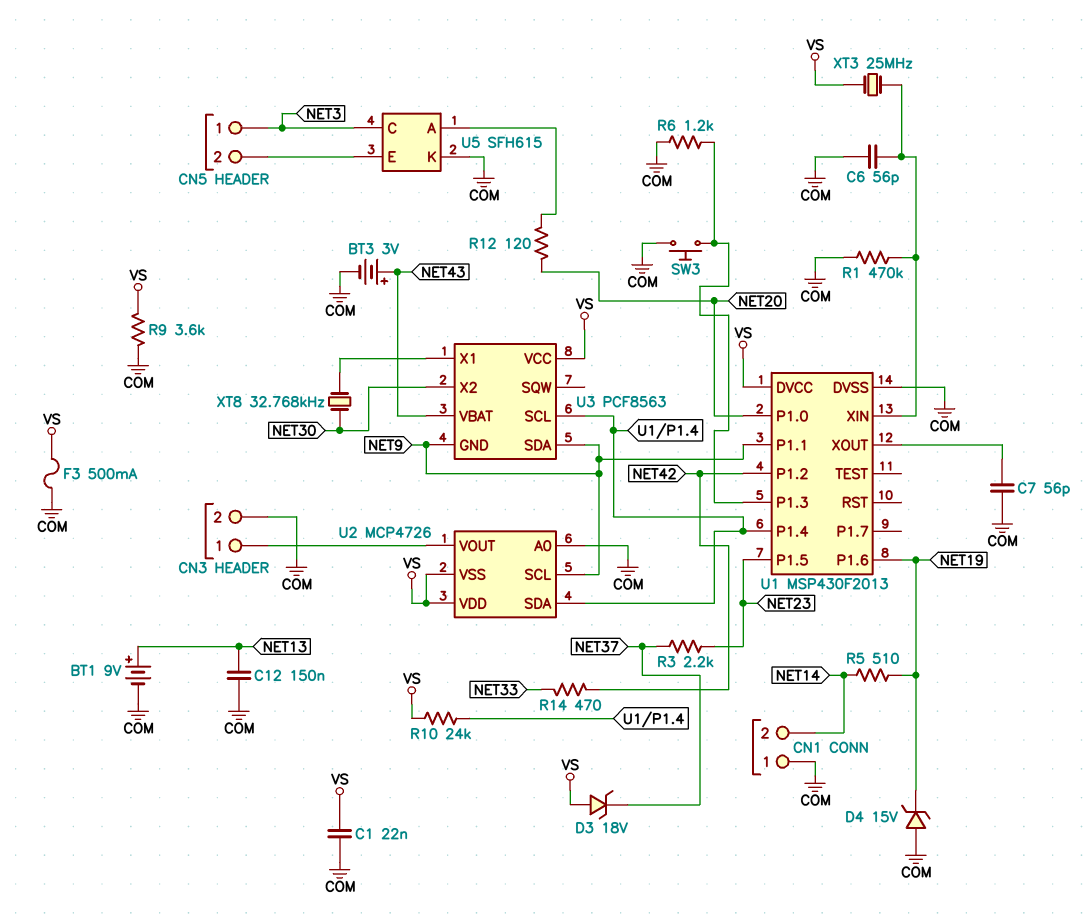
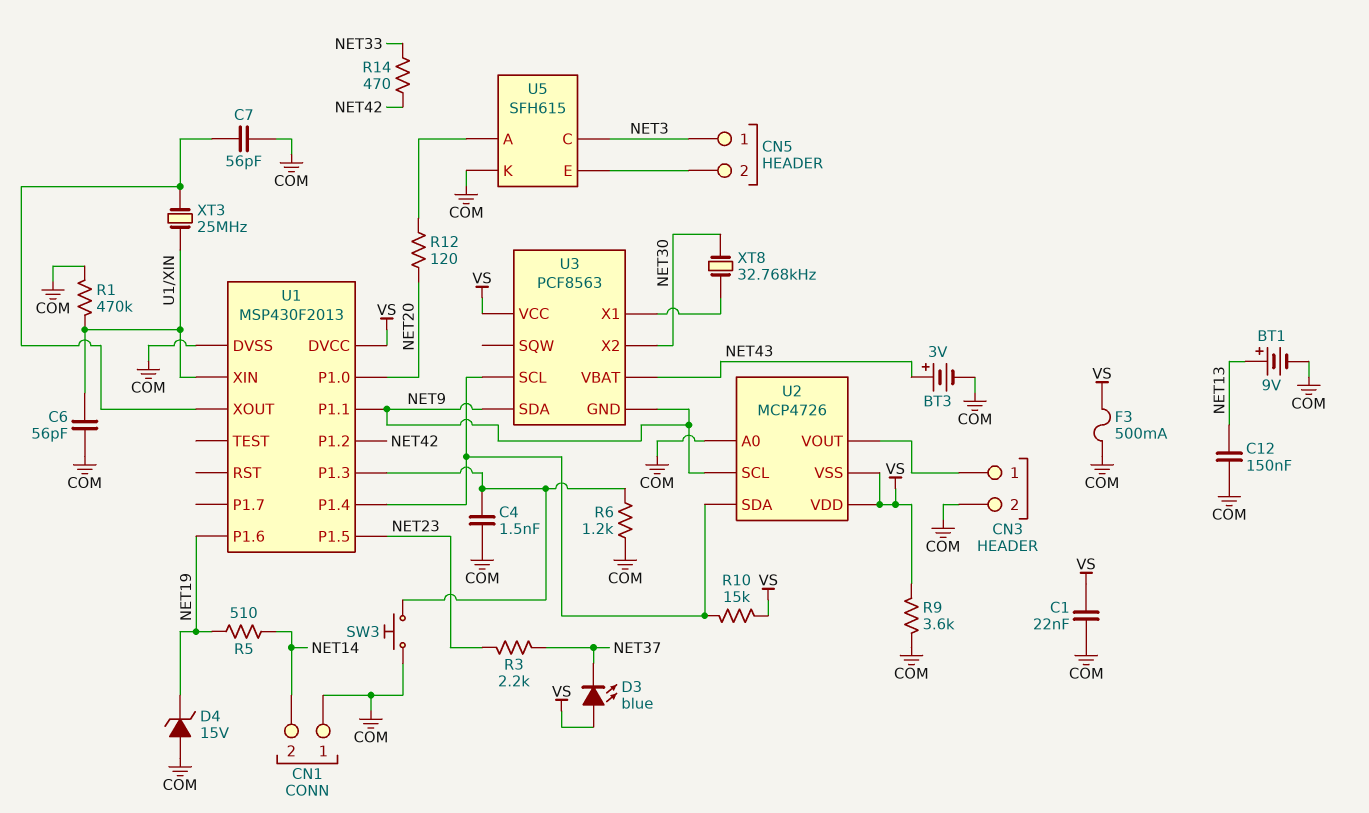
C4: none -> 1.5nF (COM, U1/P1.3)
D3: zener 18V (A VS, K NET37) -> LED blue (A VS, K NET37)
R10: 24k (U1/P1.4, VS) -> 15k (U1/P1.4, VS)
XT3: 25MHz (U1/XIN, VS) -> 25MHz (U1/XIN, U1/XOUT)

